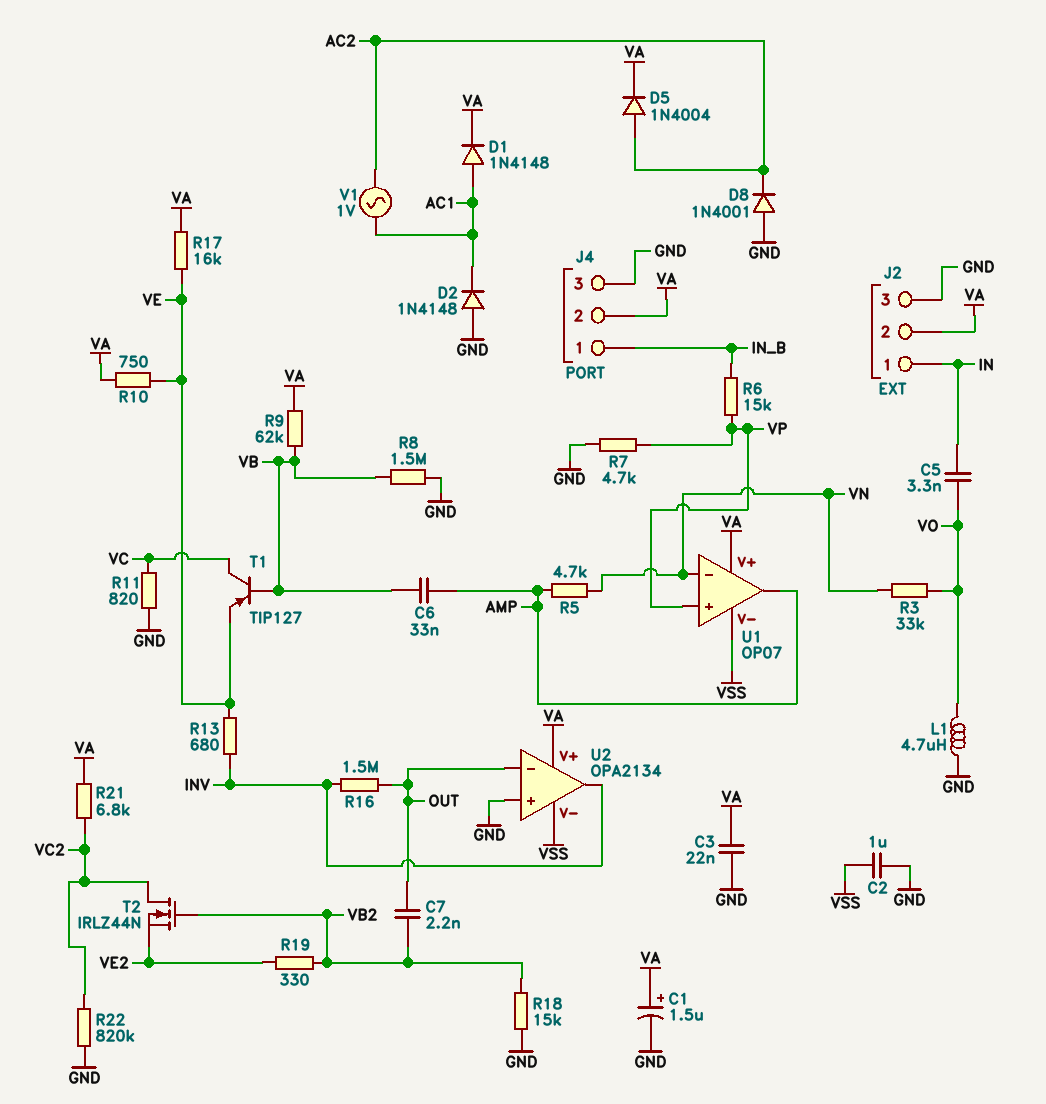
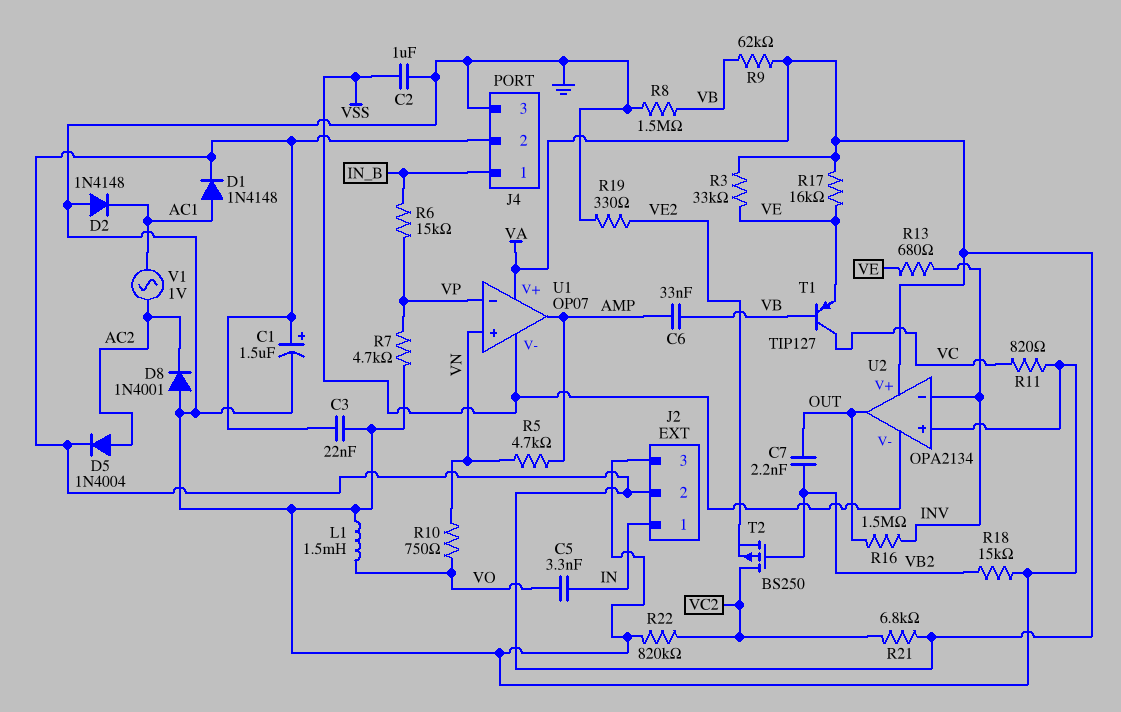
L1: 4.7uH (GND, VO) -> 1.5mH (GND, VO)
R3: 33k (VN, VO) -> 33k (VA, VE)
R10: 750 (VA, VE) -> 750 (VN, VO)
R19: 330 (VB2, VE2) -> 330 (GND, VE2)
T2: NMOS IRLZ44N (G VB2, D VC2, S VE2) -> PMOS BS250 (G VB2, D VC2, S VE2)
U1 pin in+: VP -> VN
U1 pin in-: VN -> VP
U2 pin in-: OUT -> INV
U2 pin out: INV -> OUT

